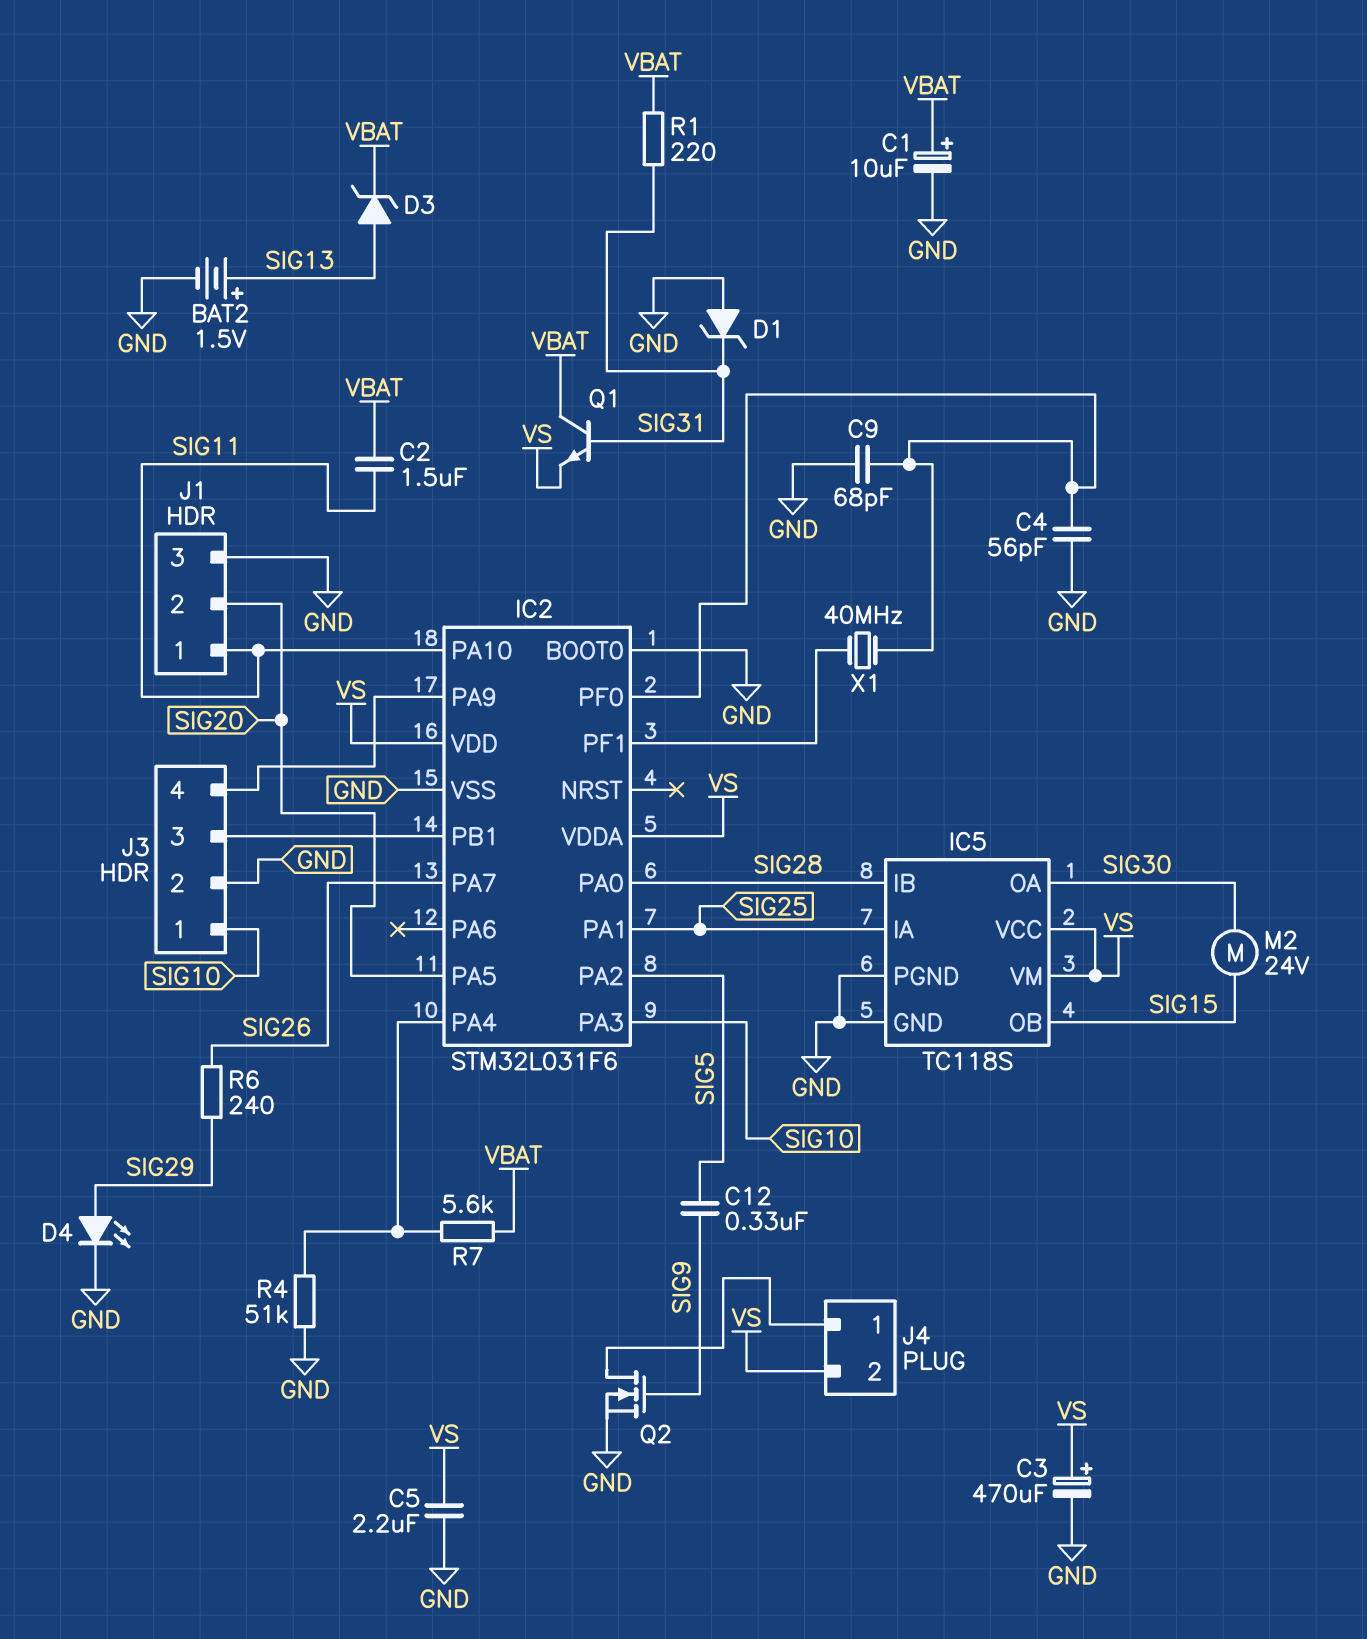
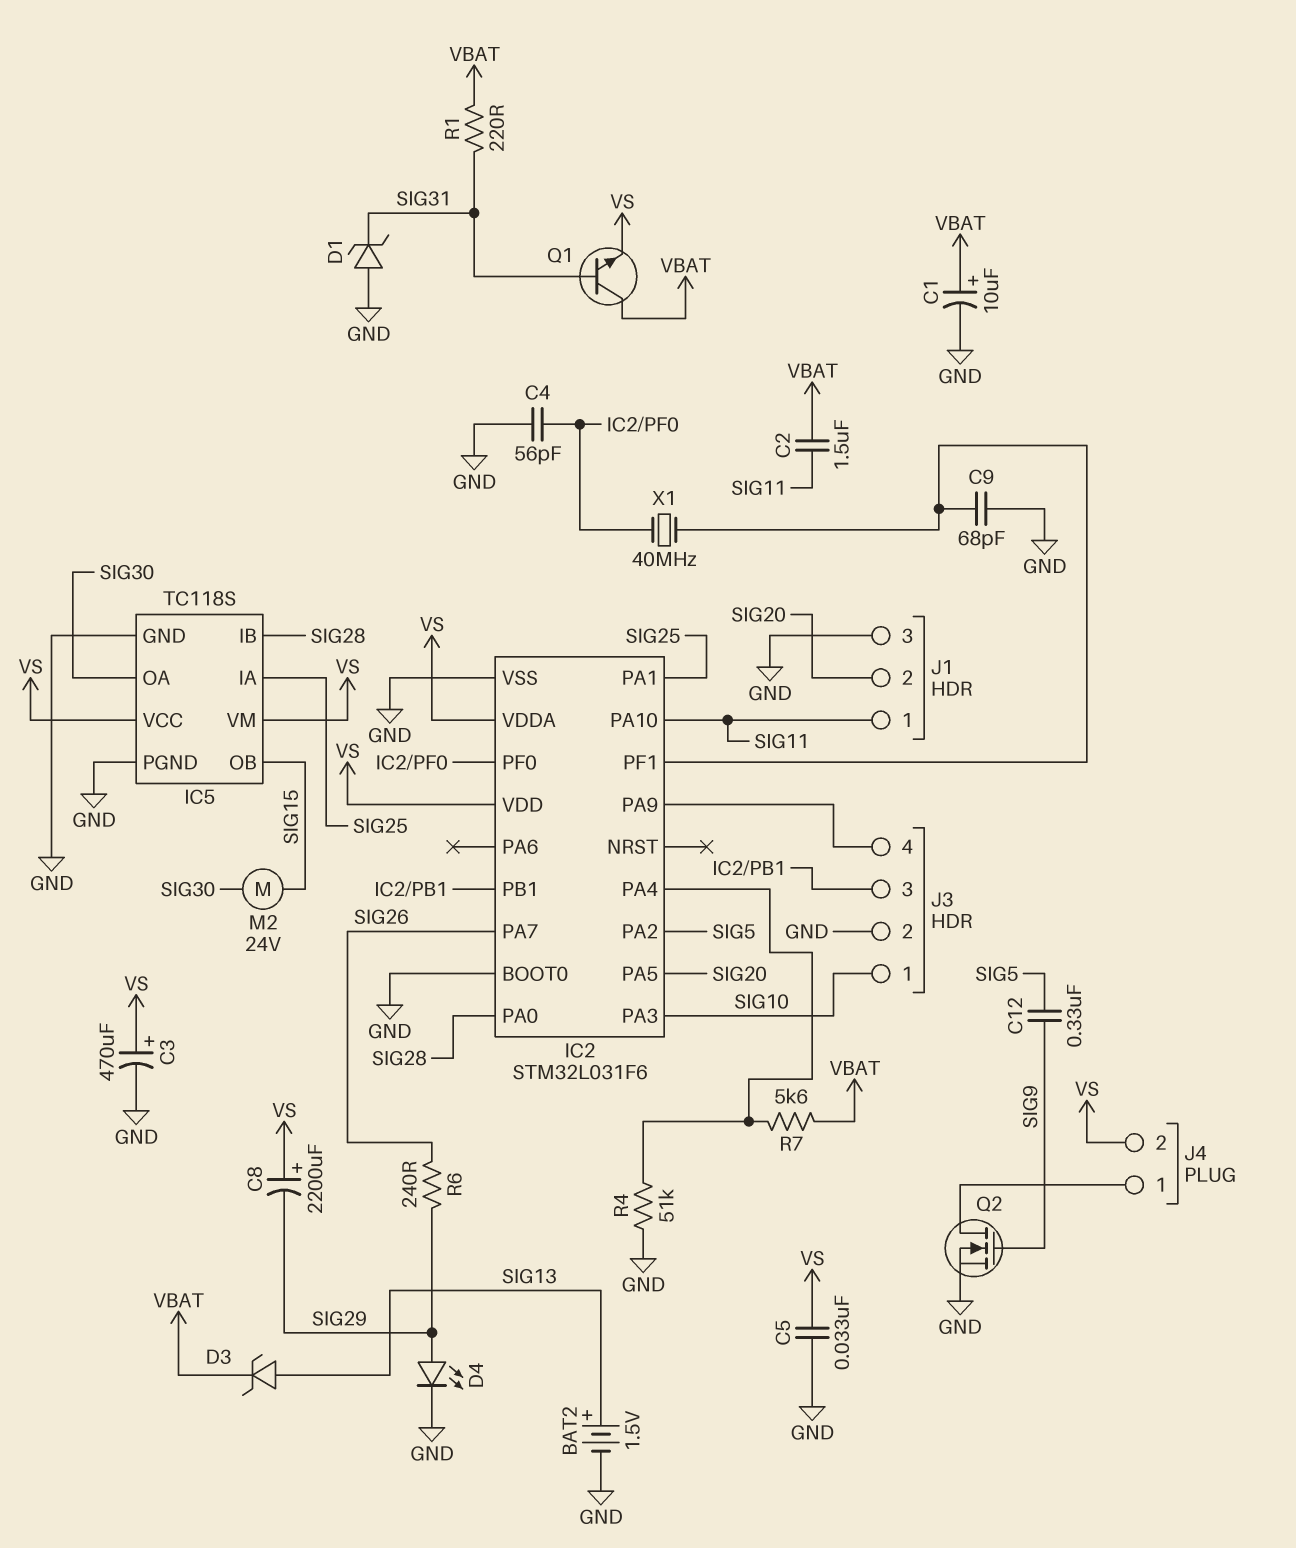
C5: 2.2uF (GND, VS) -> 33nF (GND, VS)
C8: none -> 2200uF (plus VS, minus SIG29)
C9: 68pF (GND, IC2/PF0) -> 68pF (GND, IC2/PF1)

